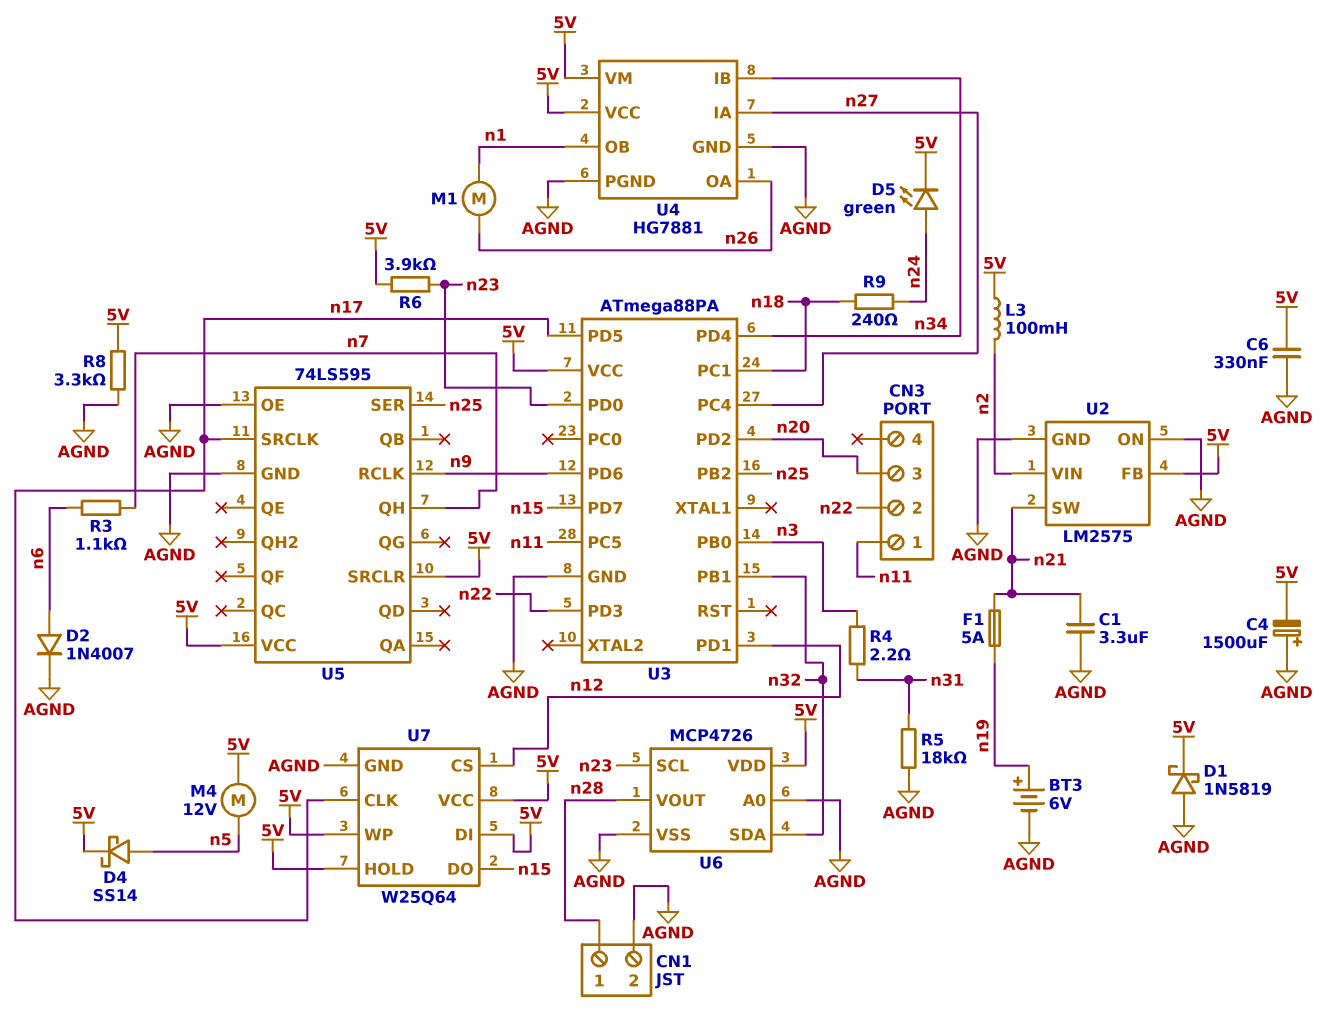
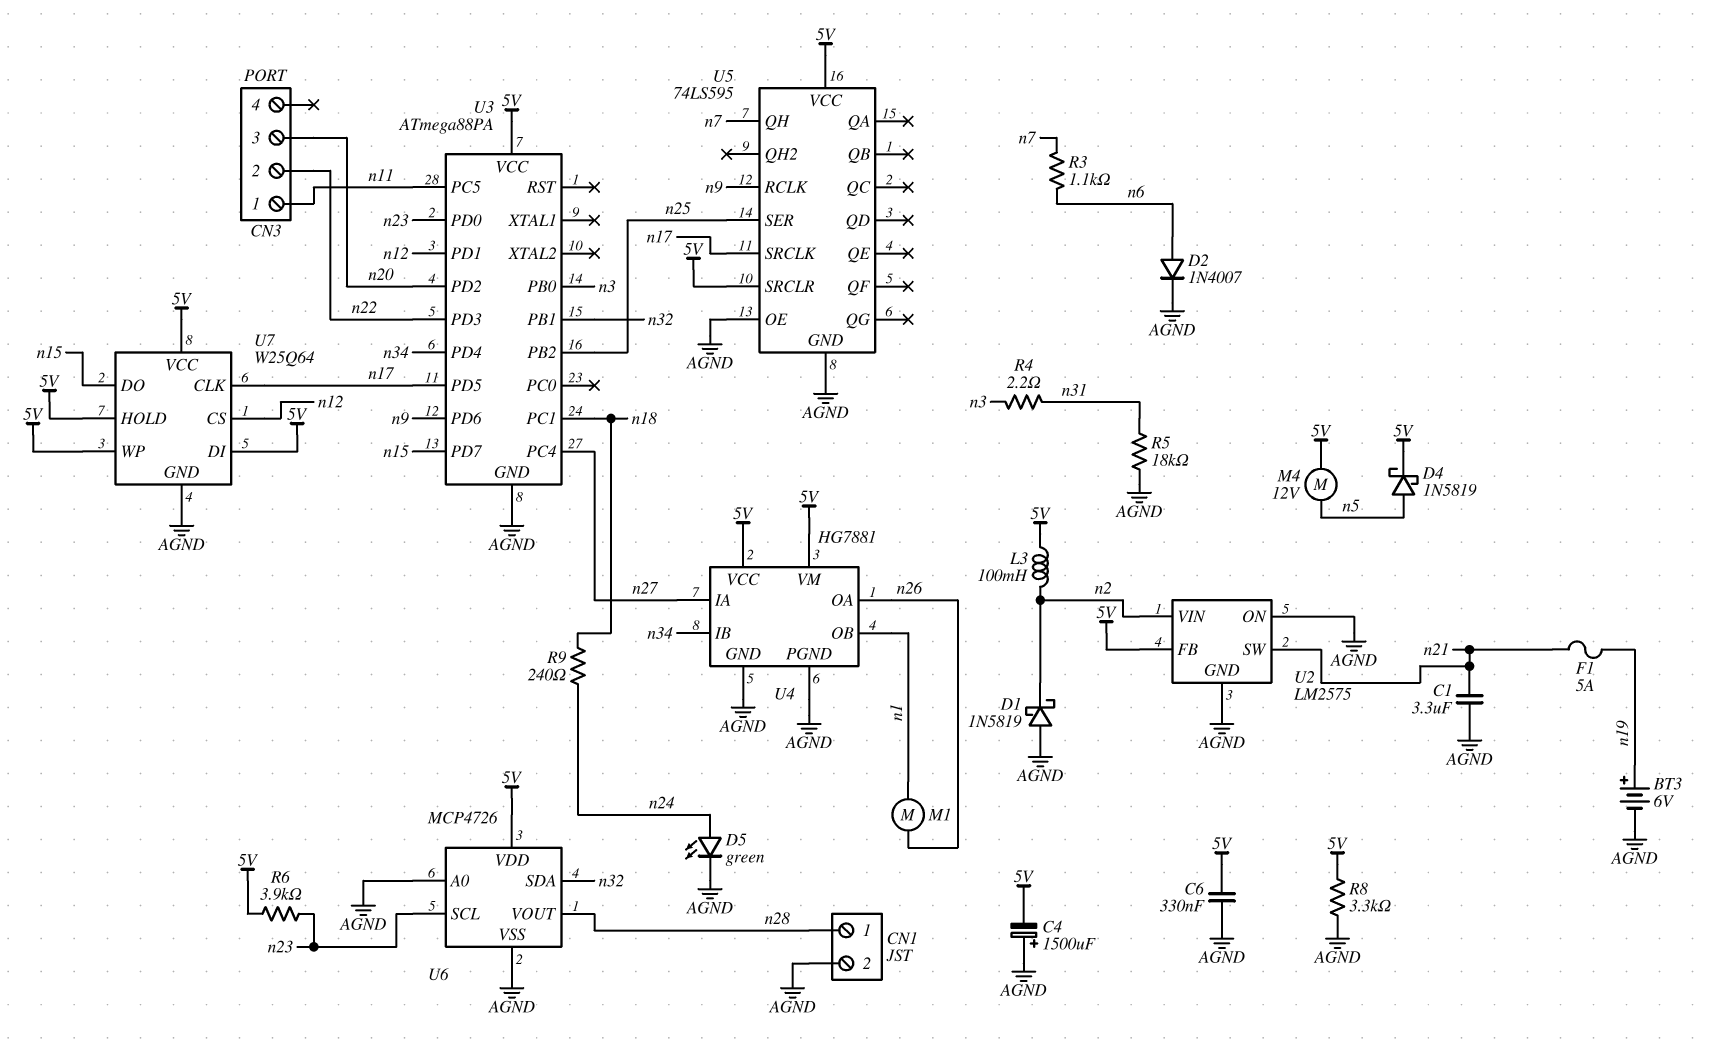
D1: schottky 1N5819 (A AGND, K 5V) -> schottky 1N5819 (A AGND, K n2)
D4: schottky SS14 (A n5, K 5V) -> schottky 1N5819 (A n5, K 5V)
D5: LED green (A n24, K 5V) -> LED green (A n24, K AGND)

